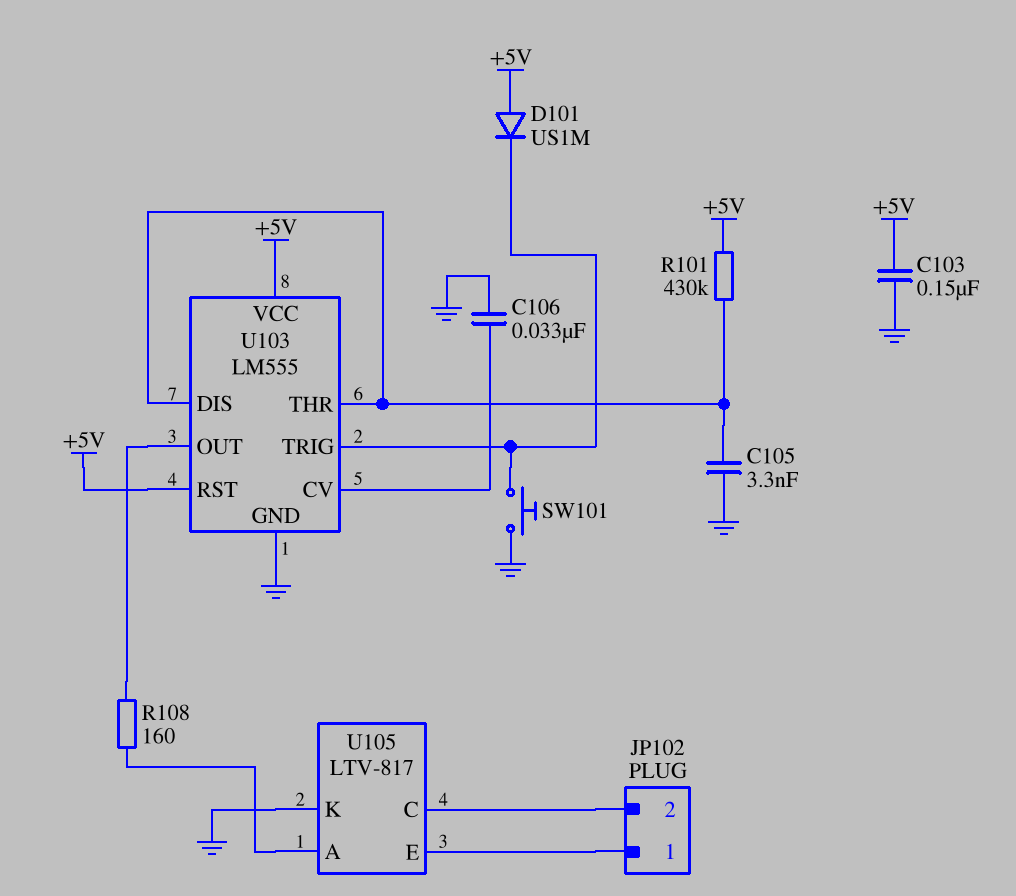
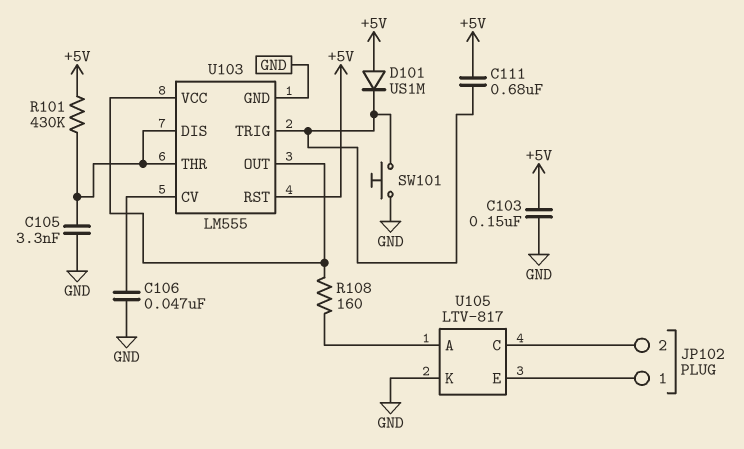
C106: 33nF (GND, U103/CV) -> 47nF (GND, U103/CV)
C111: none -> 680nF (+5V, U103/TRIG)
U103 pin VCC: +5V -> U103/OUT

